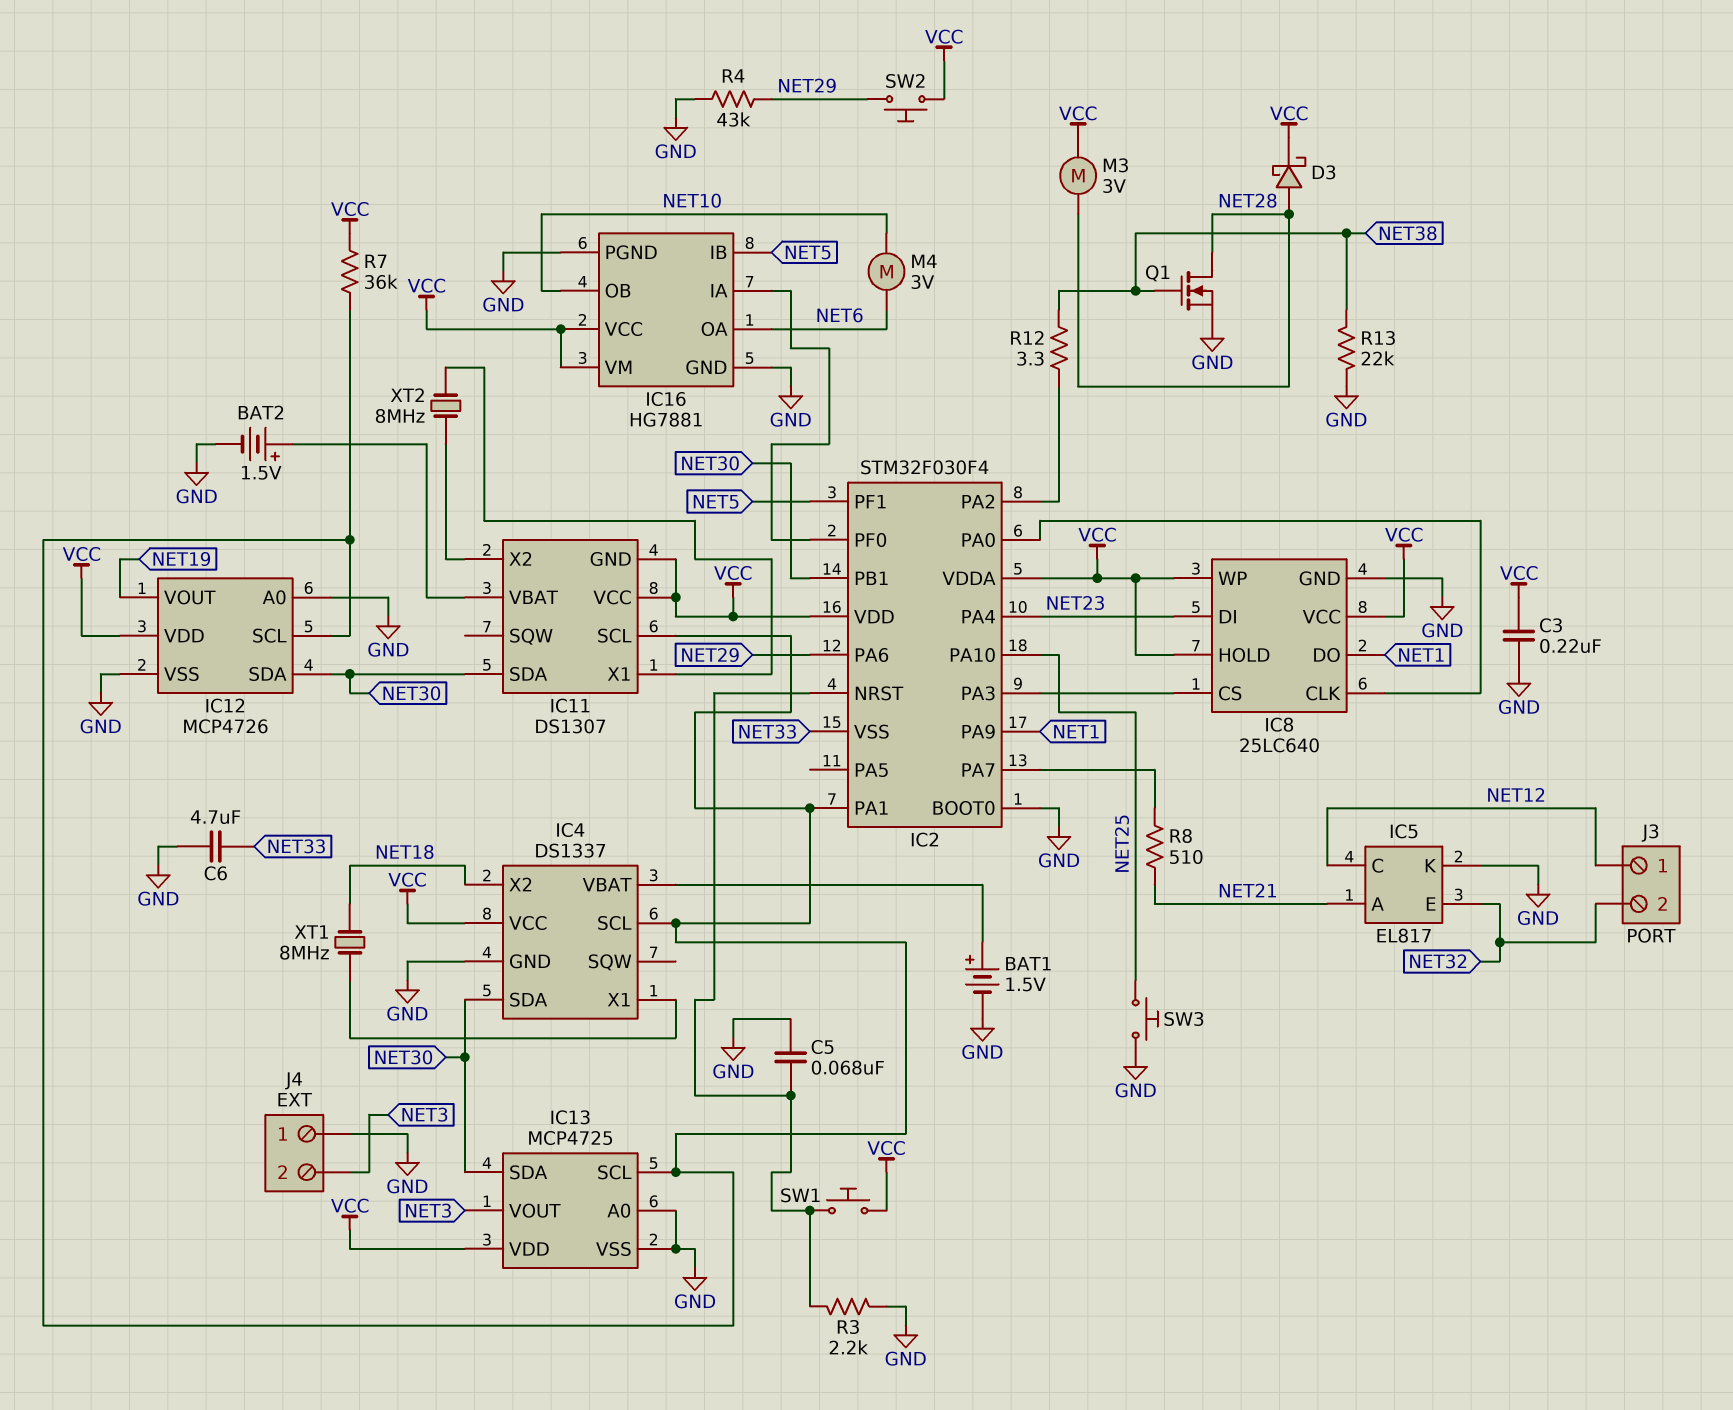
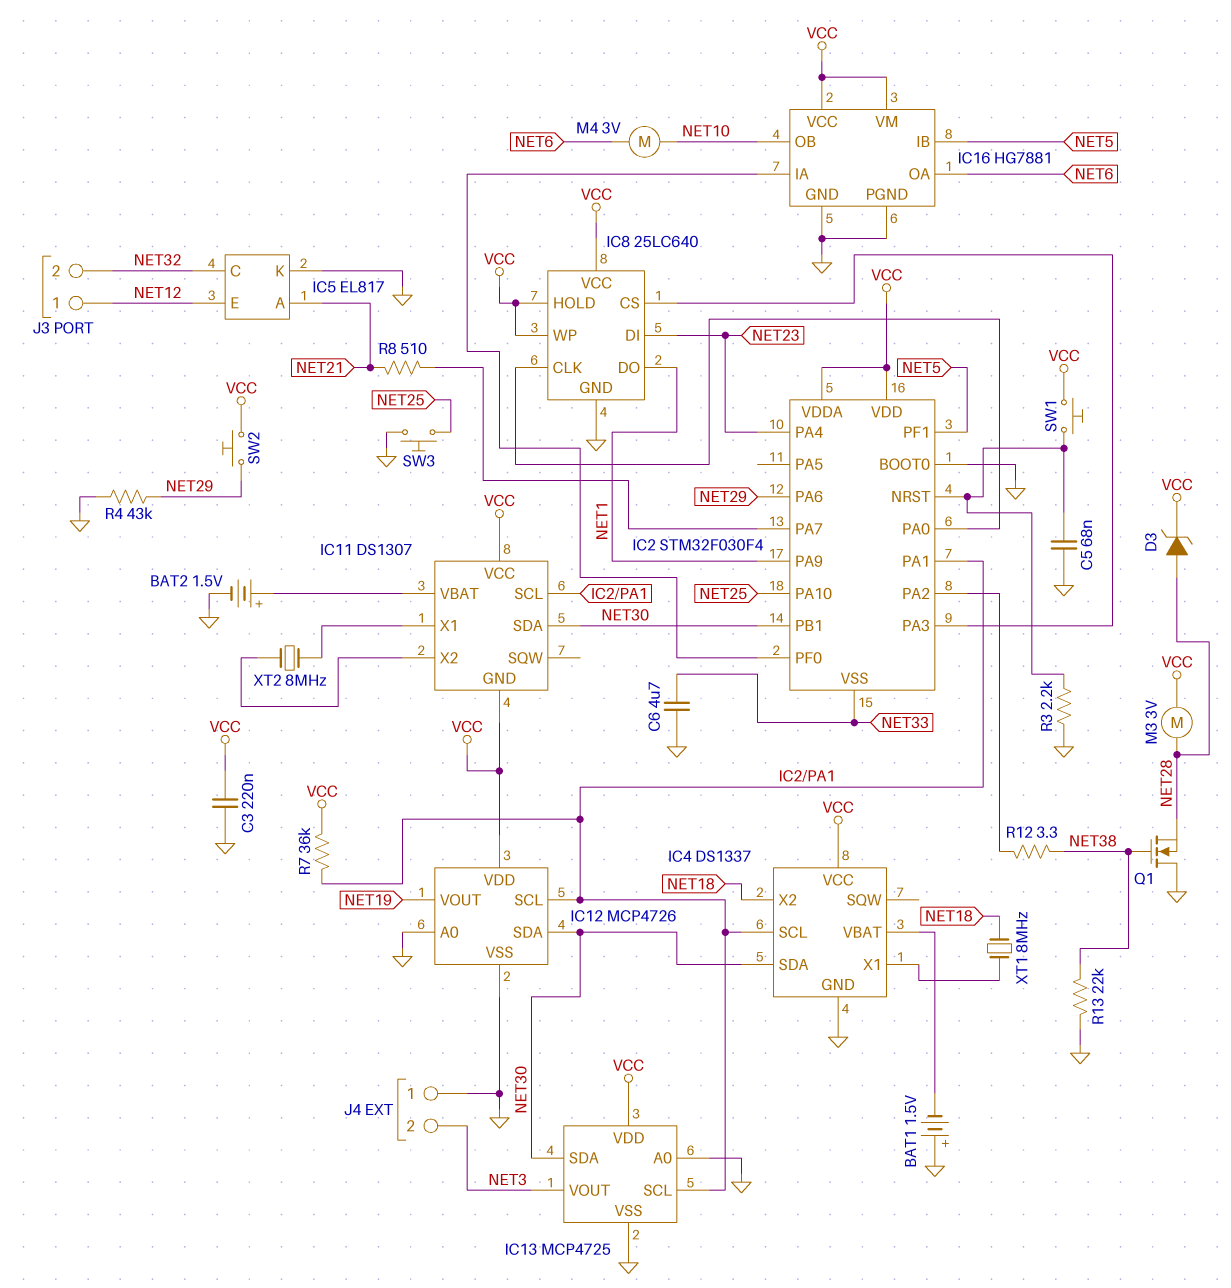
BAT1: 1.5V (plus IC4/VBAT, minus GND) -> 1.5V (plus GND, minus IC4/VBAT)
D3: schottky (A NET28, K VCC) -> zener (A NET28, K VCC)
IC5 pin C: NET12 -> NET32
IC5 pin E: NET32 -> NET12
Q1: NMOS (G NET38, D NET28, S GND) -> NMOS (G NET38, D GND, S NET28)

